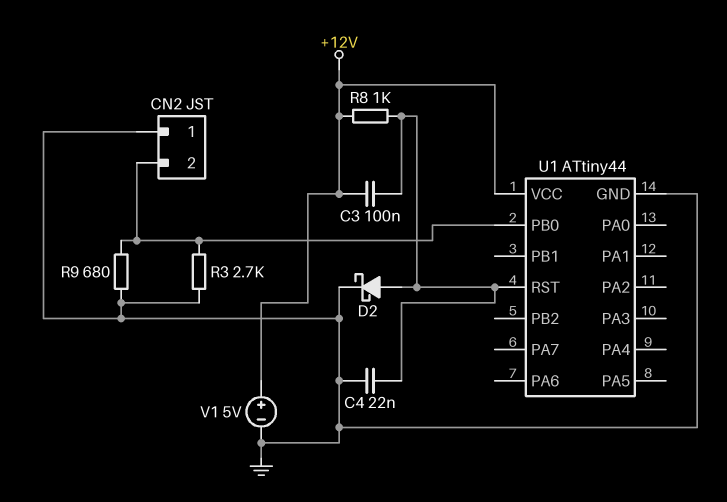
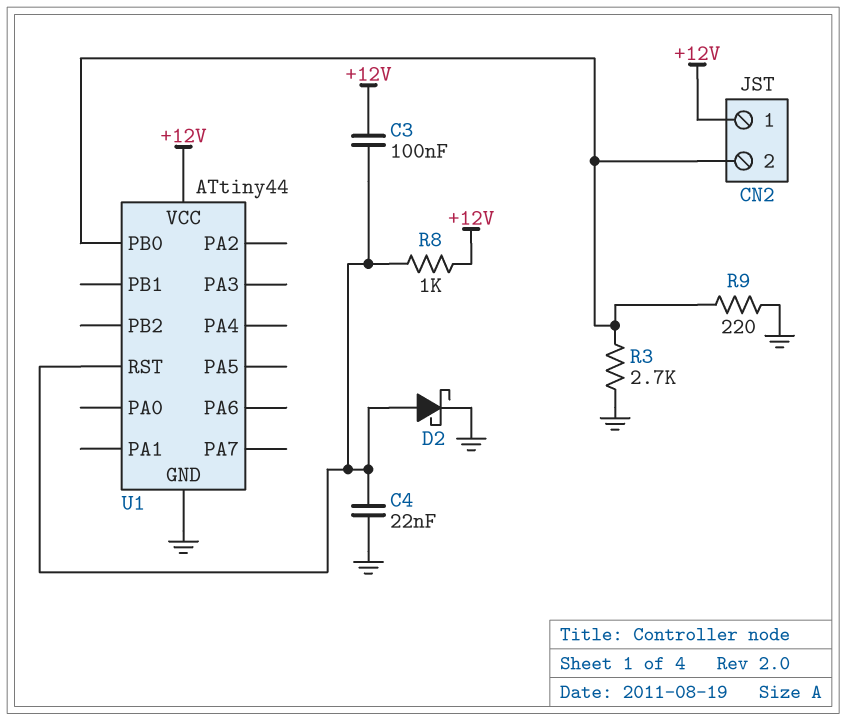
CN2 pin 1: GND -> +12V
R9: 680 (CN2/2, GND) -> 220 (CN2/2, GND)
V1: 5V (plus +12V, minus GND) -> none

